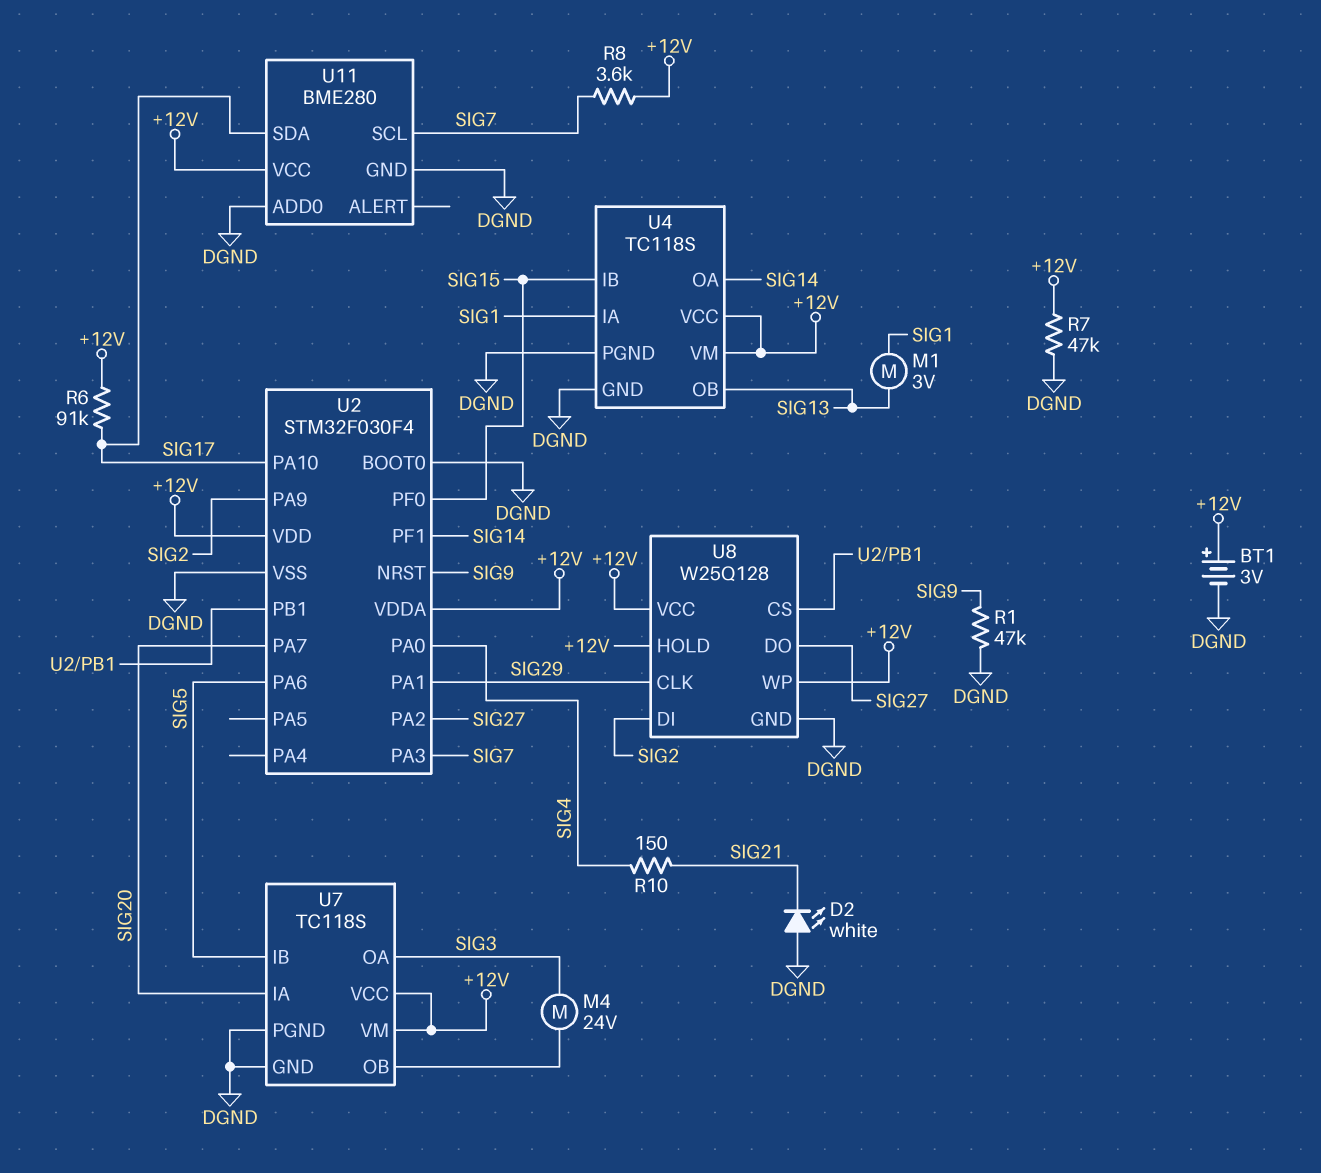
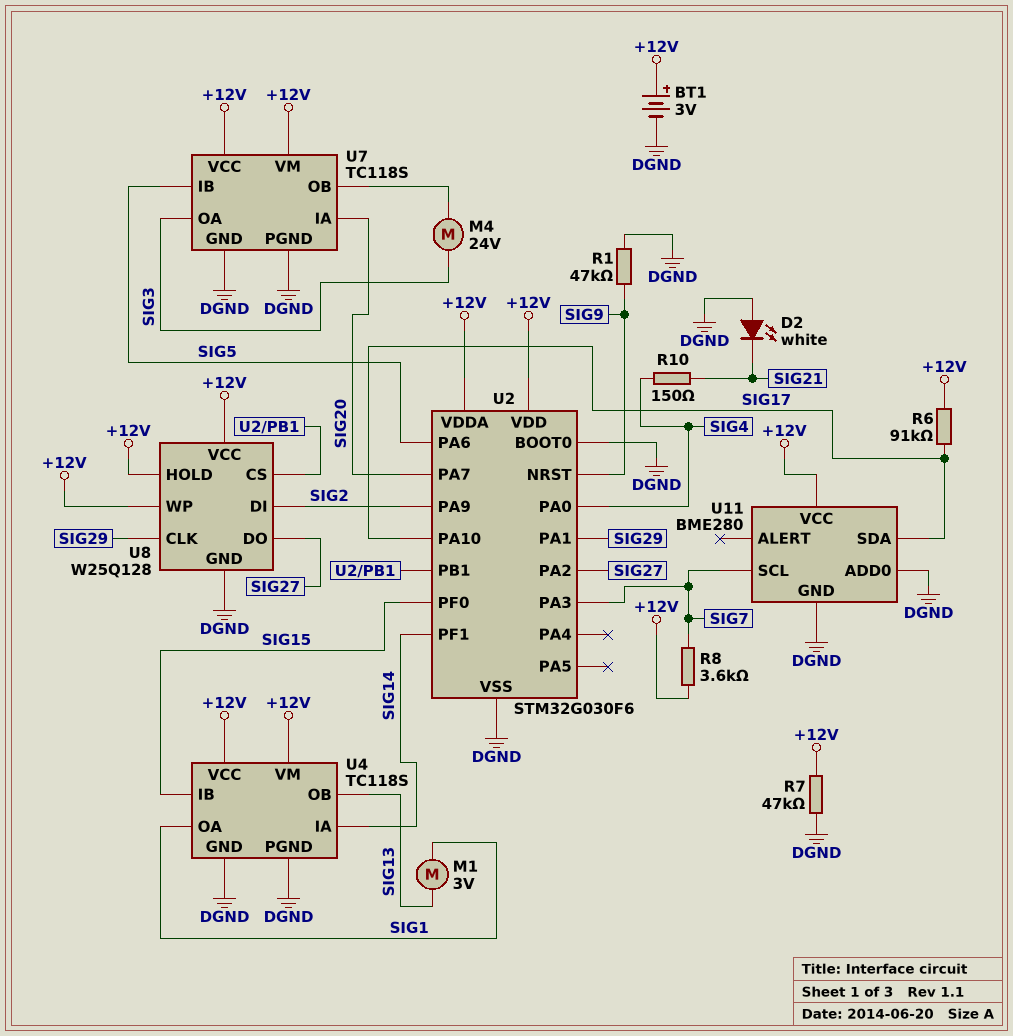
U2: STM32F030F4 -> STM32G030F6
U4 pin IA: SIG1 -> SIG14
U4 pin OA: SIG14 -> SIG1

